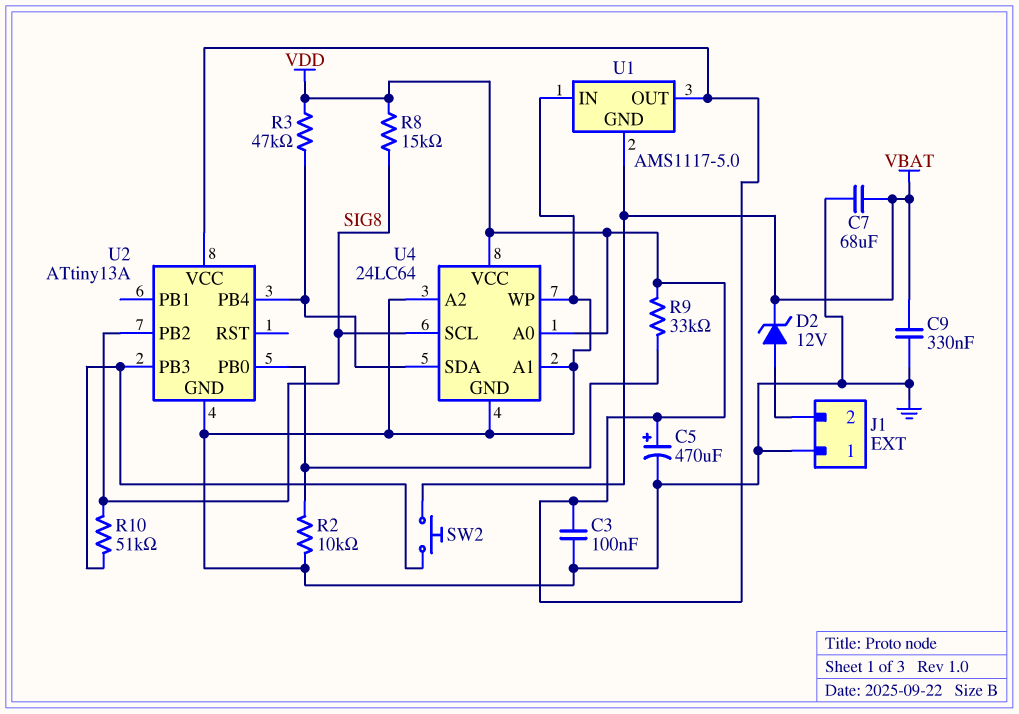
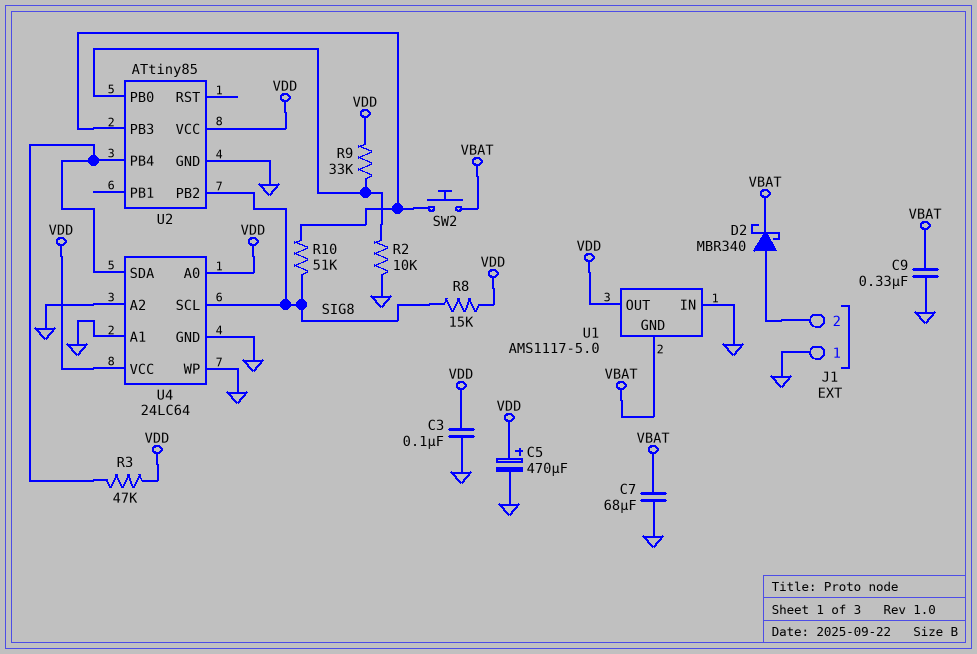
D2: zener 12V (A J1/2, K VBAT) -> schottky MBR340 (A J1/2, K VBAT)
U2: ATtiny13A -> ATtiny85

